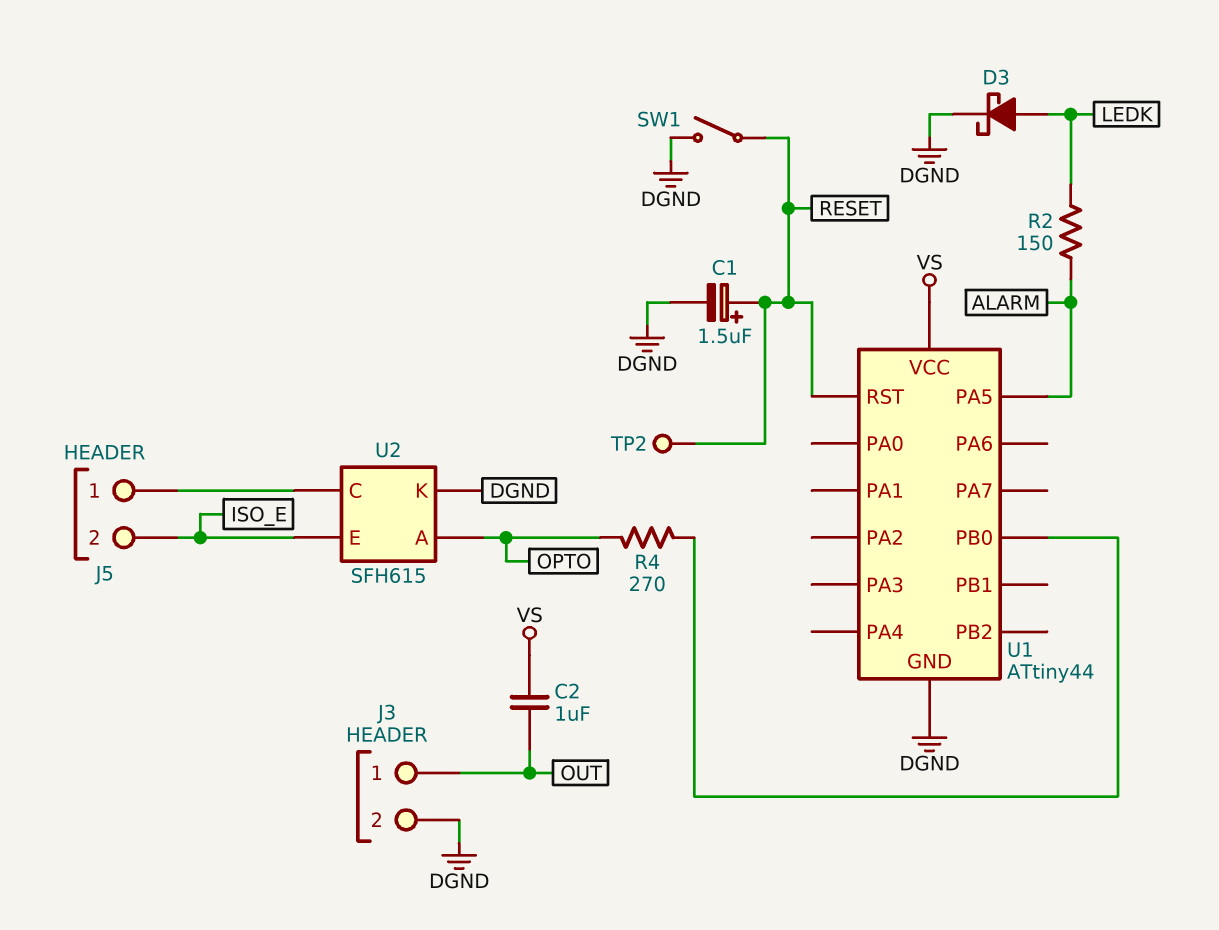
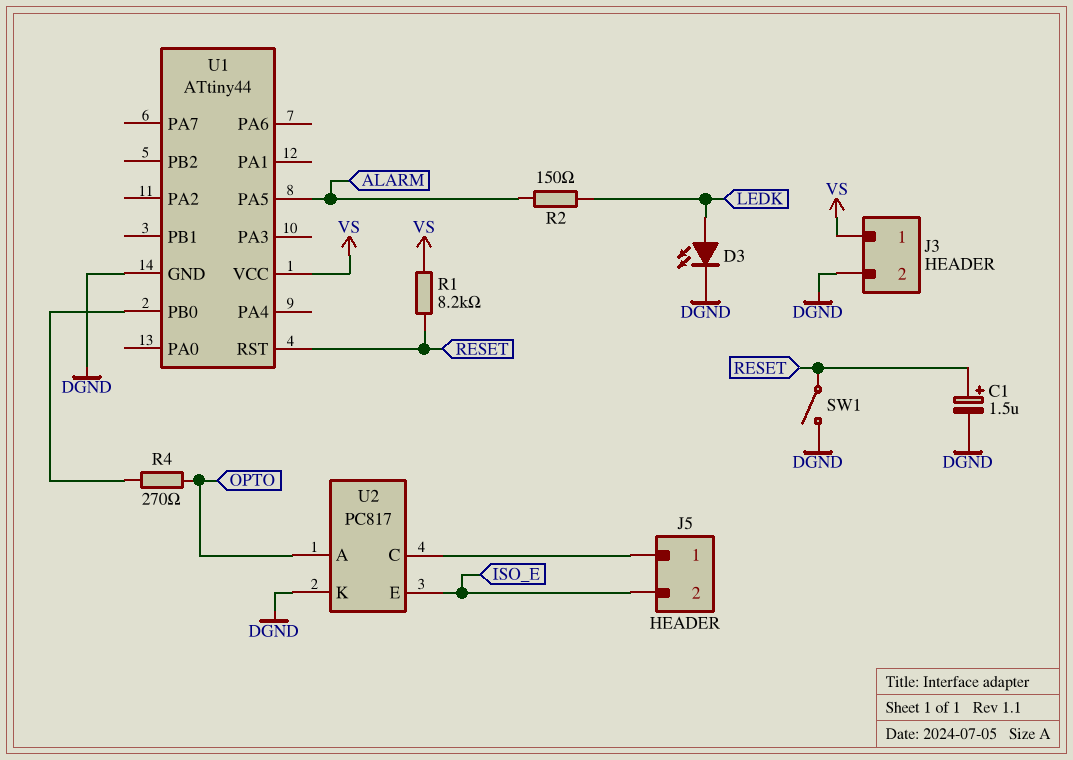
C2: 1uF (OUT, VS) -> none
D3: schottky (A LEDK, K DGND) -> LED (A LEDK, K DGND)
J3 pin 1: OUT -> VS
R1: none -> 8.2k (RESET, VS)
TP2: test point (RESET) -> none
U2: SFH615 -> PC817

